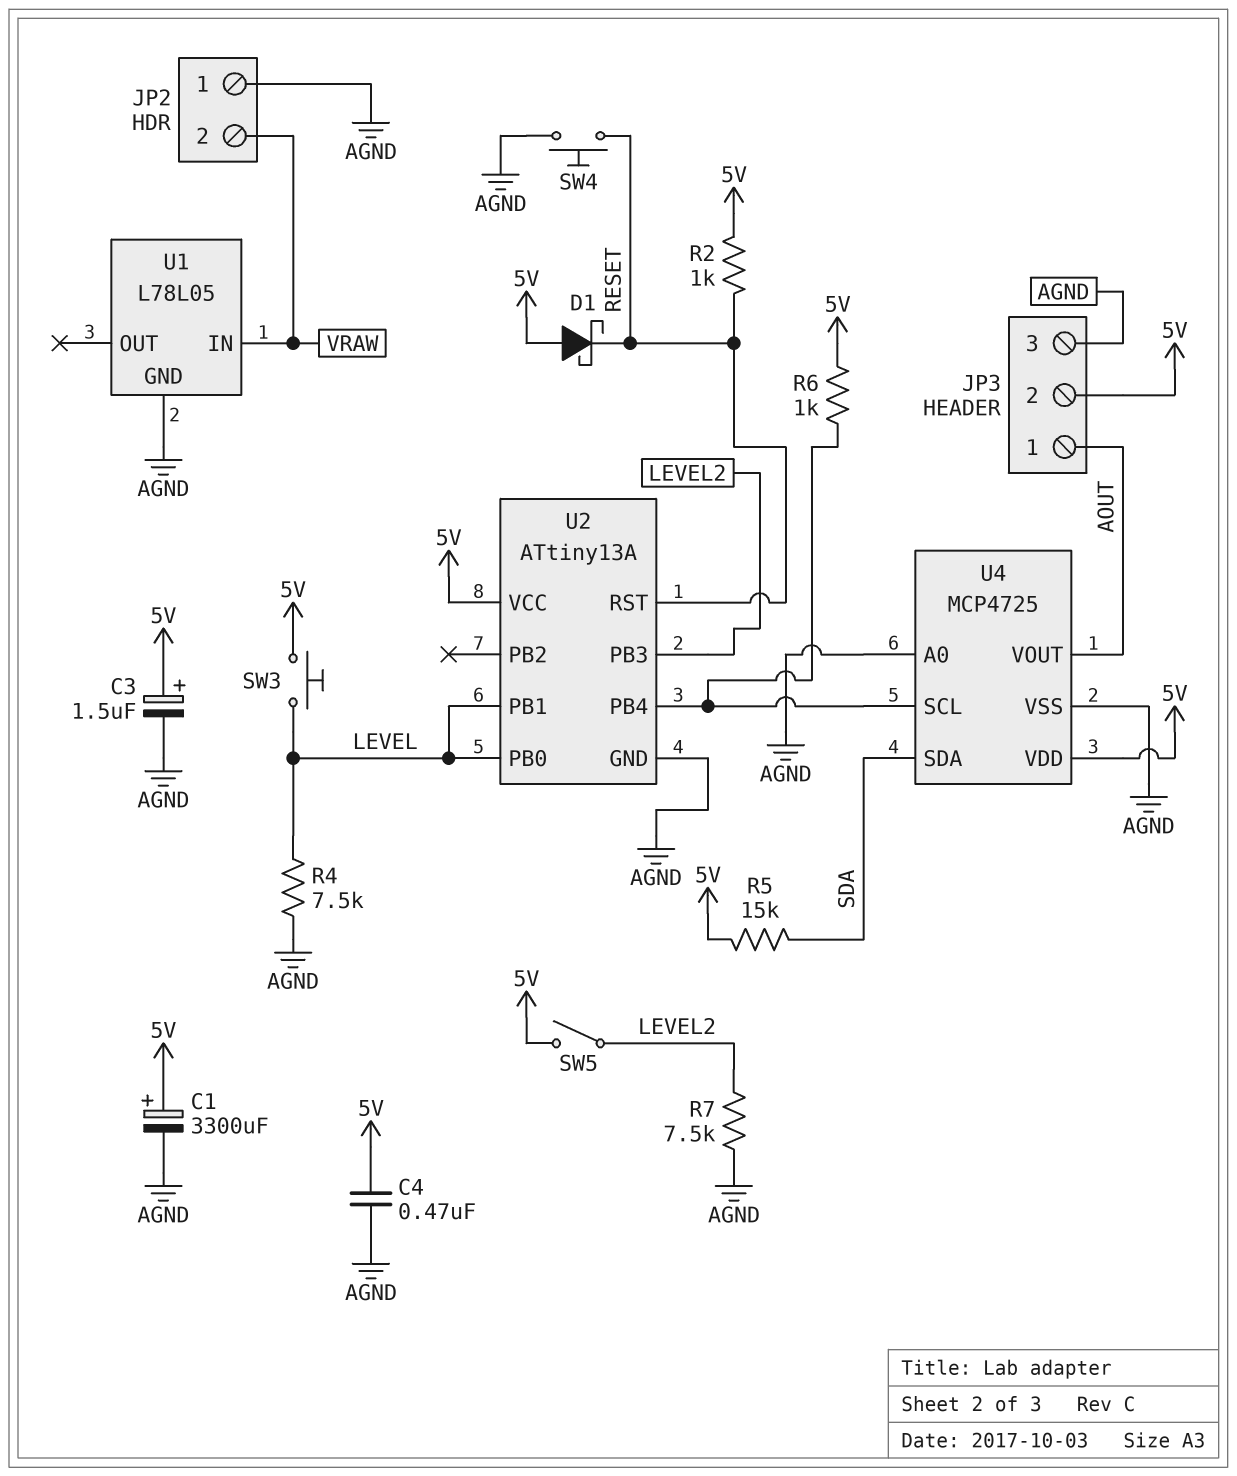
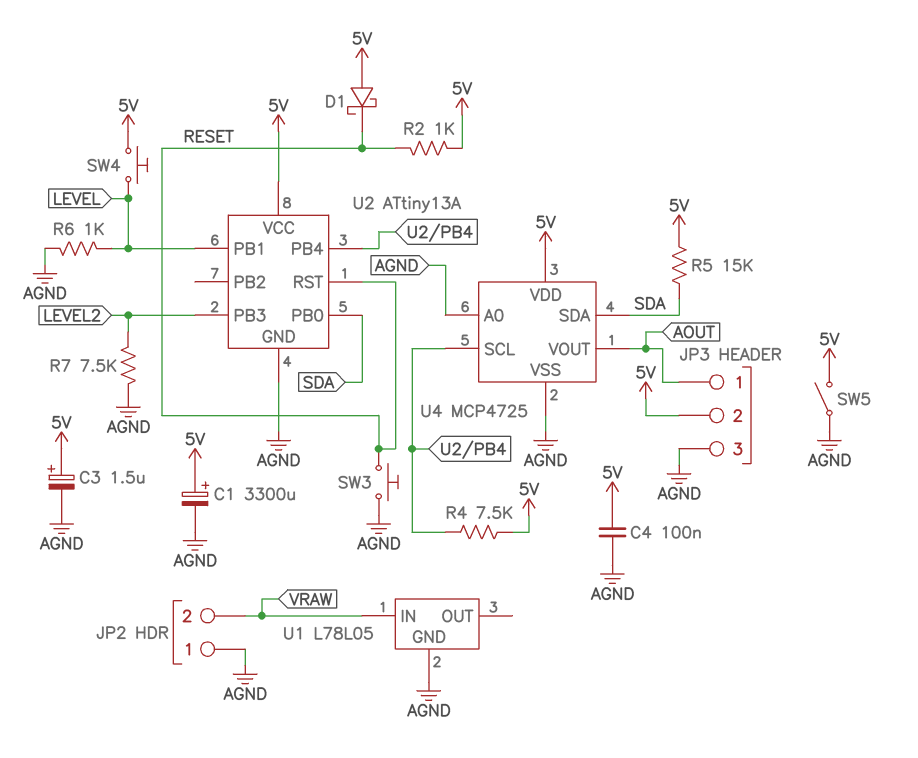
C4: 470nF (5V, AGND) -> 100nF (5V, AGND)
R4: 7.5k (AGND, LEVEL) -> 7.5k (5V, U2/PB4)
R6: 1k (5V, U2/PB4) -> 1k (AGND, LEVEL)
SW3: button (5V, LEVEL) -> button (AGND, RESET)
SW4: button (AGND, RESET) -> button (5V, LEVEL)
SW5: switch (5V, LEVEL2) -> switch (5V, AGND)
U2 pin PB0: LEVEL -> SDA

